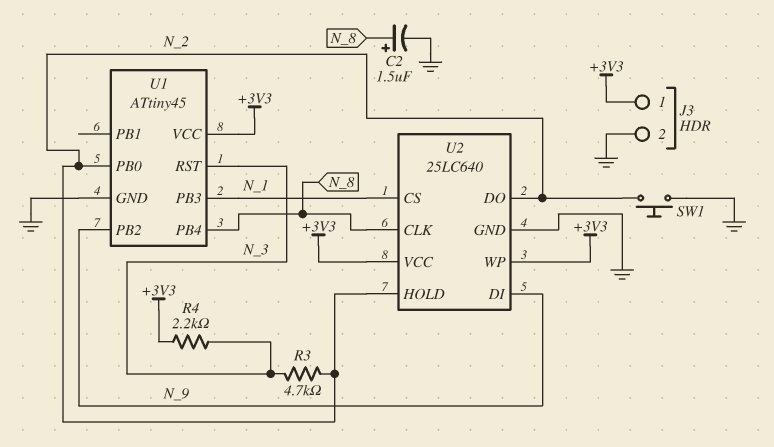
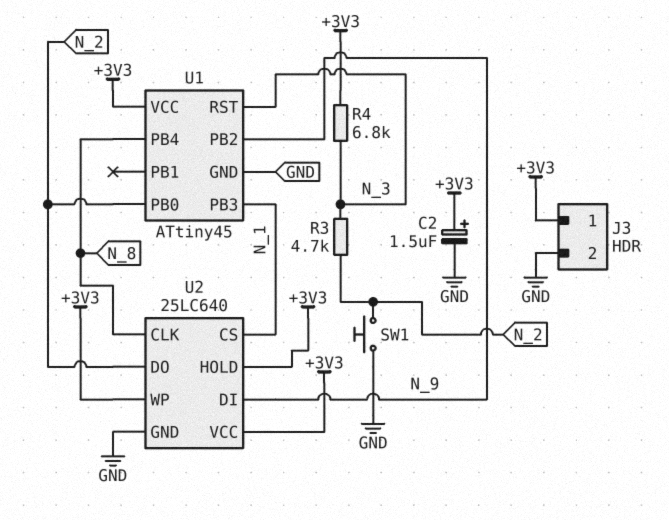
C2: 1.5uF (plus N_8, minus GND) -> 1.5uF (plus +3V3, minus GND)
R4: 2.2k (+3V3, N_3) -> 6.8k (+3V3, N_3)
U2 pin HOLD: N_2 -> +3V3

